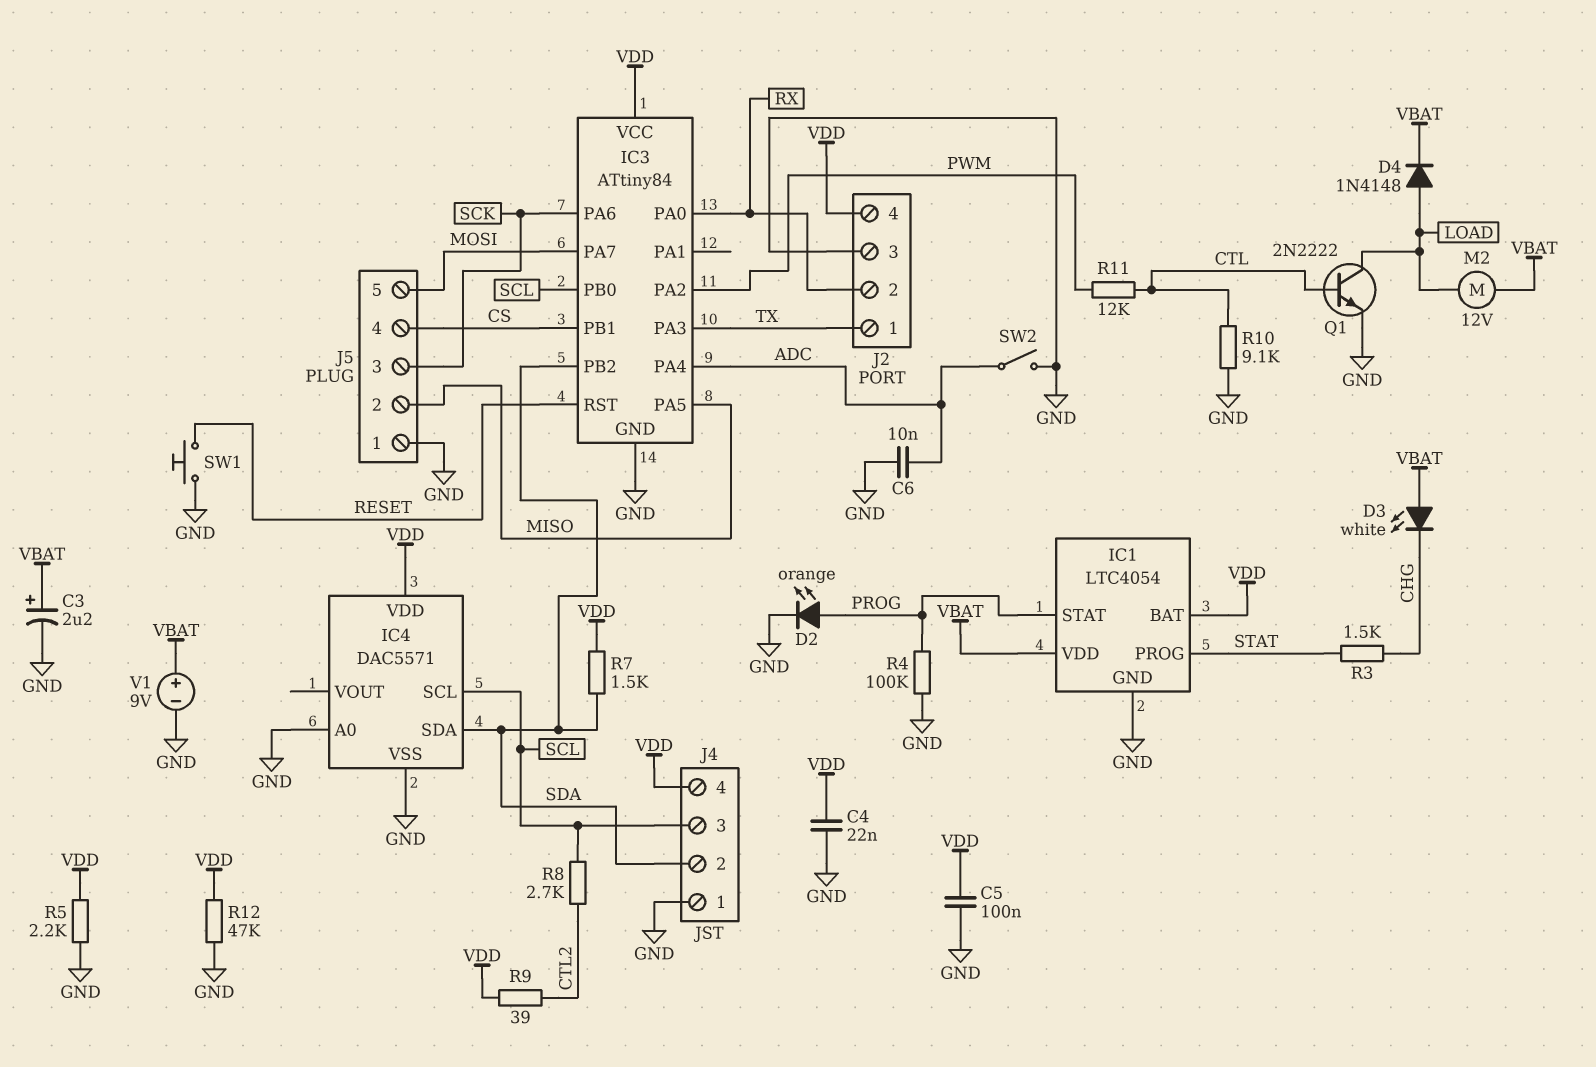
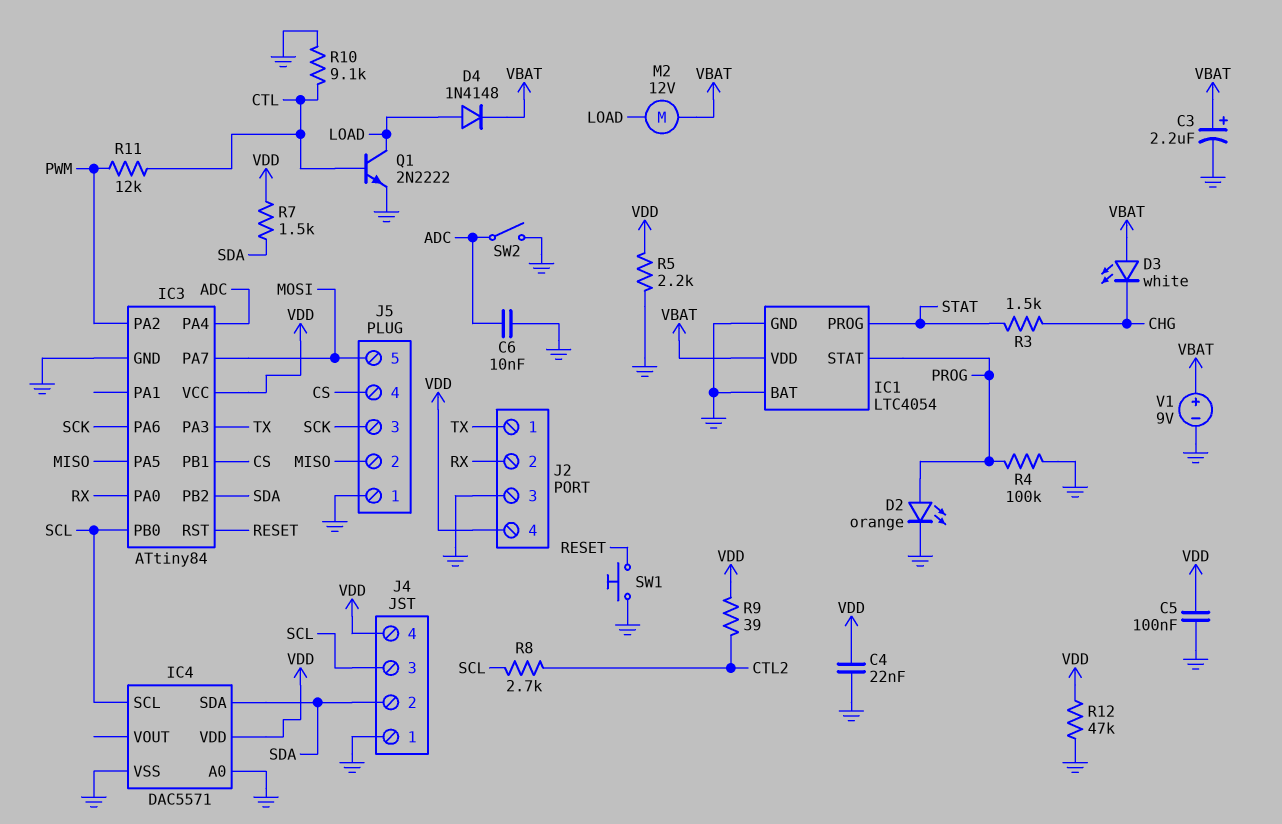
IC1 pin BAT: VDD -> GND

